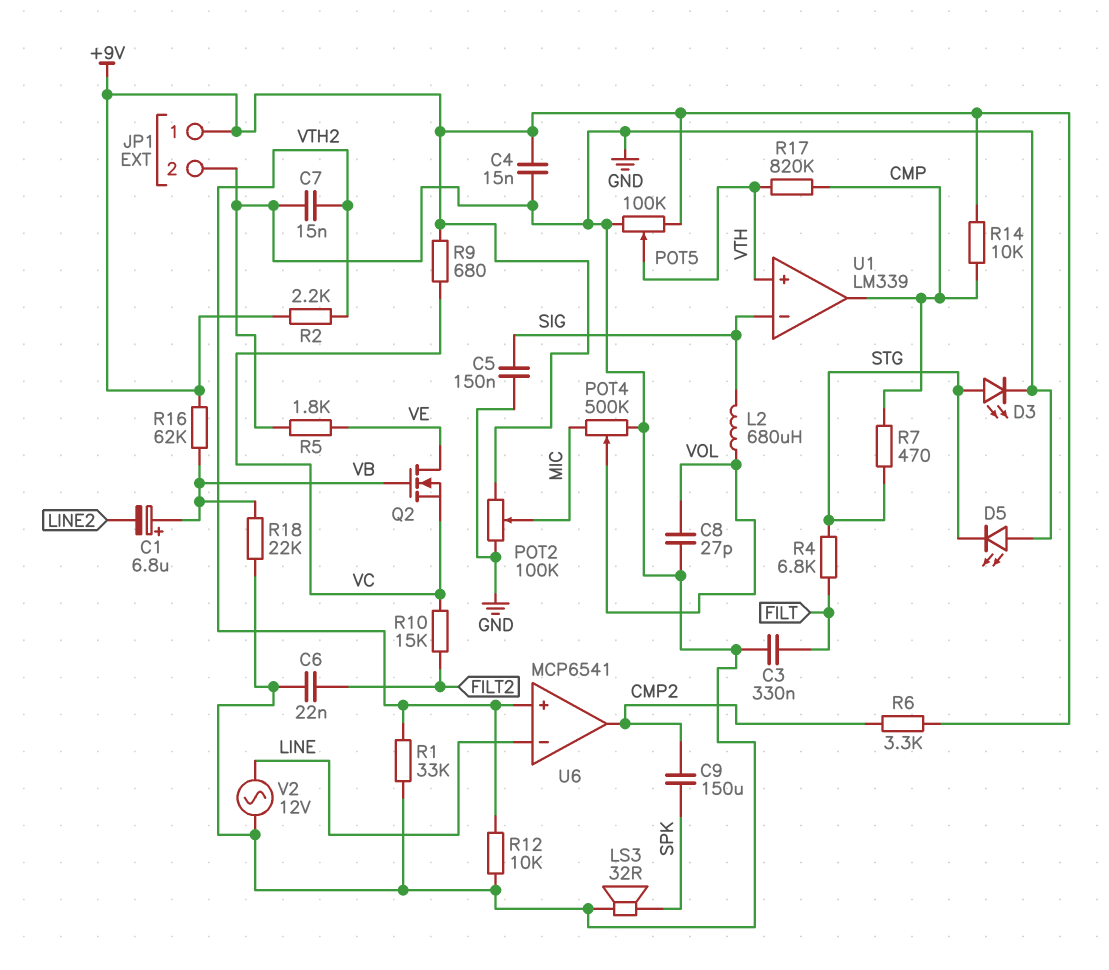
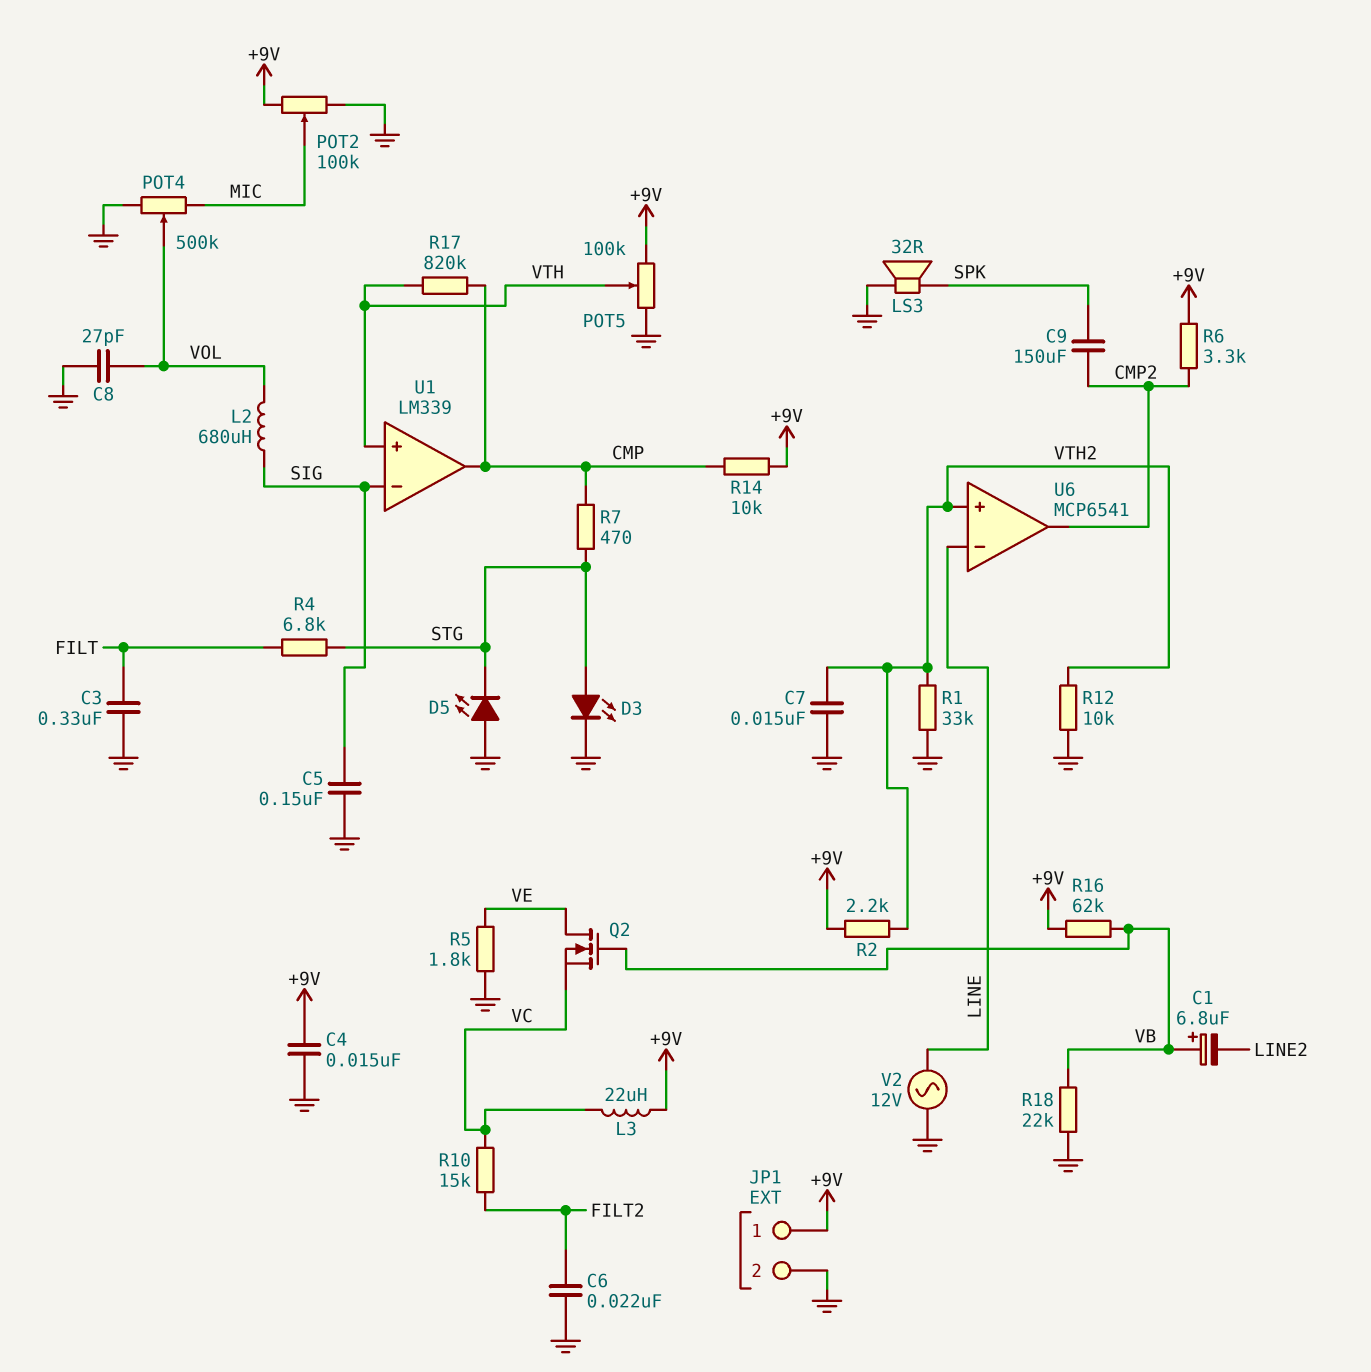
L3: none -> 22uH (+9V, VC)
R9: 680 (+9V, VC) -> none

